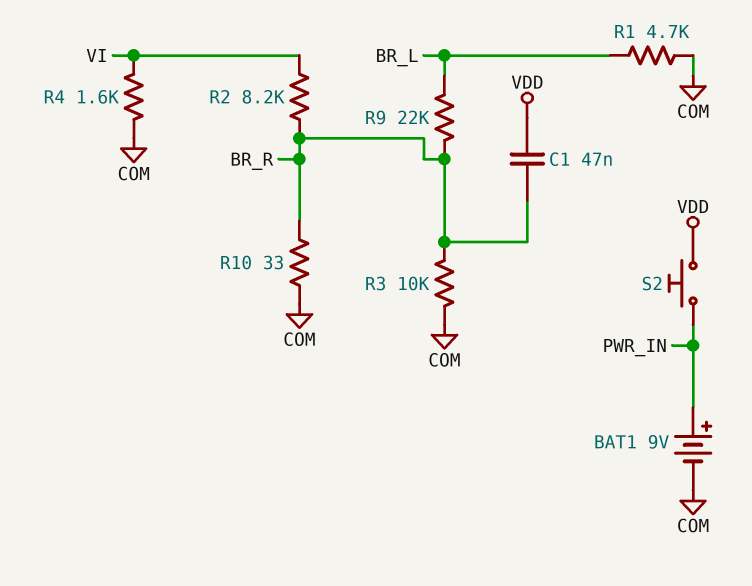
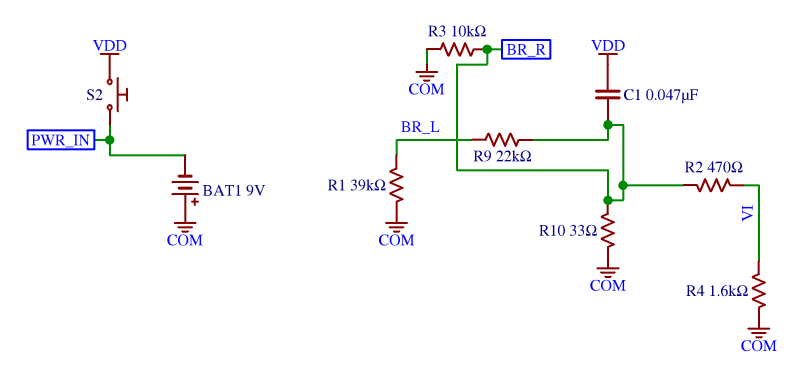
BAT1: 9V (plus PWR_IN, minus COM) -> 9V (plus COM, minus PWR_IN)
R1: 4.7k (BR_L, COM) -> 39k (BR_L, COM)
R2: 8.2k (BR_R, VI) -> 470 (BR_R, VI)

